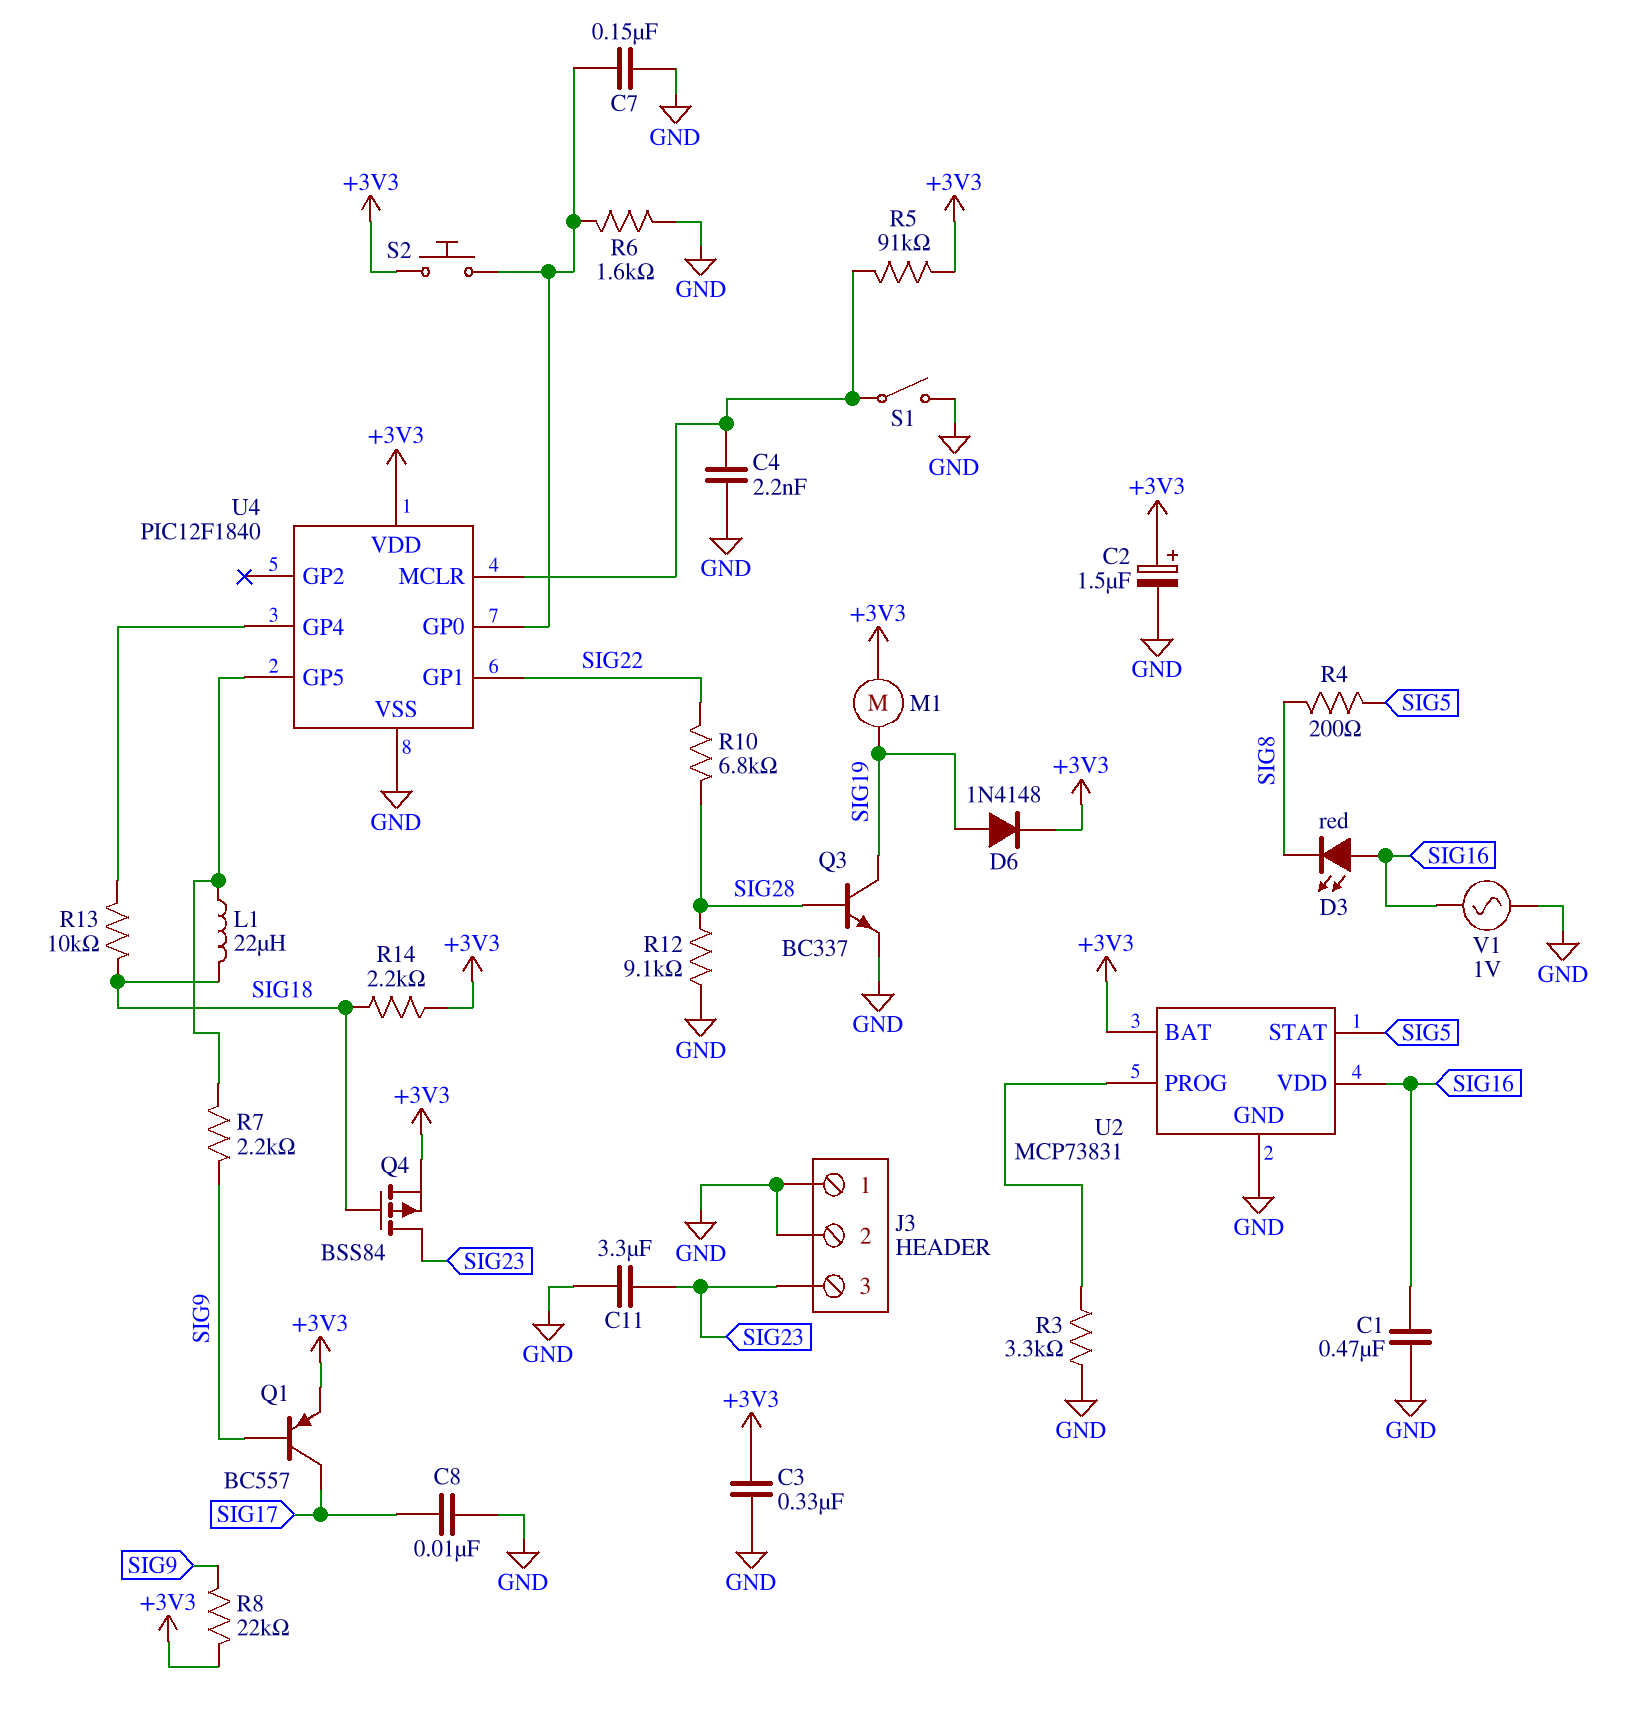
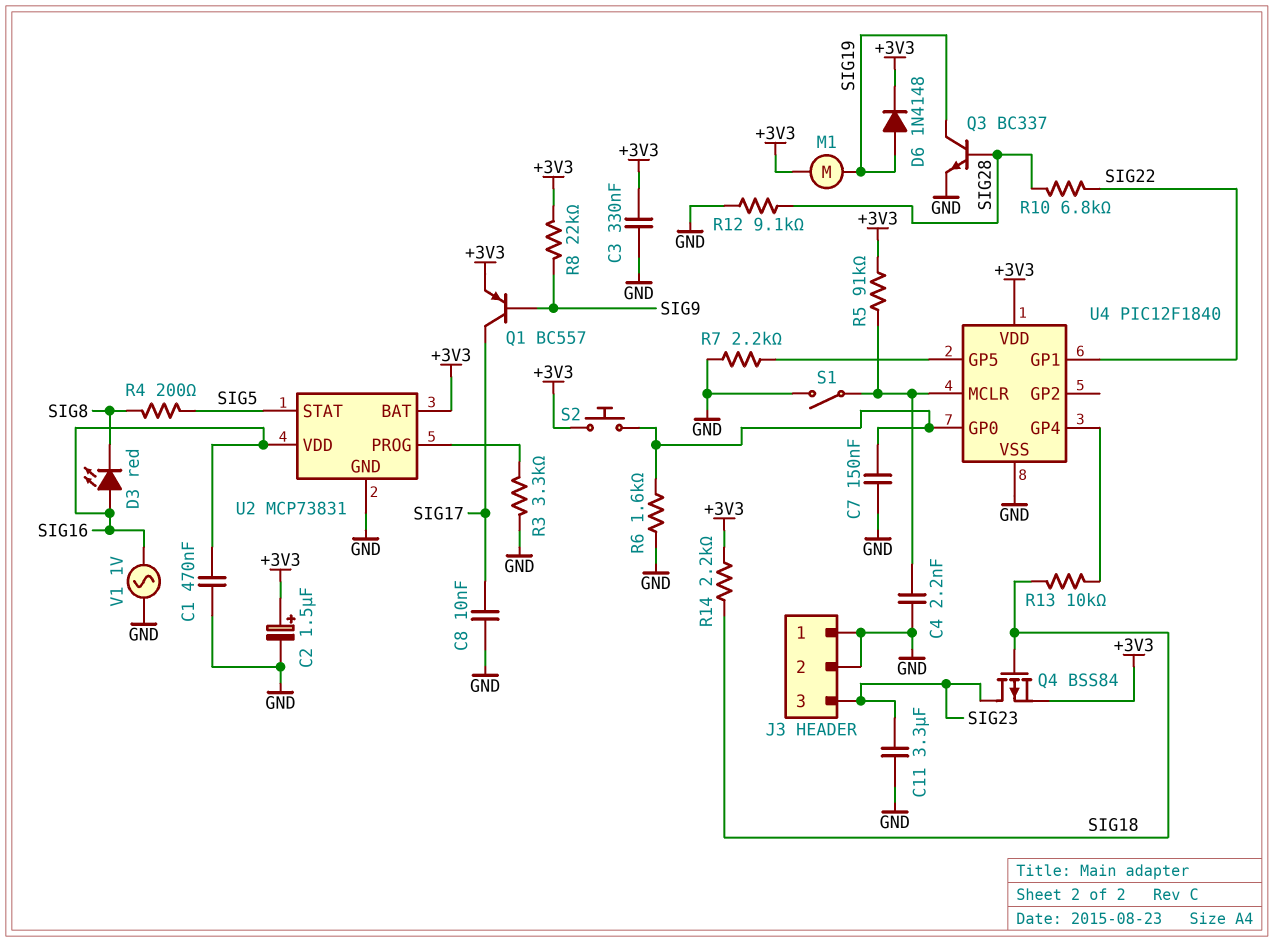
L1: 22uH (SIG18, U4/GP5) -> none
R7: 2.2k (SIG9, U4/GP5) -> 2.2k (GND, U4/GP5)

